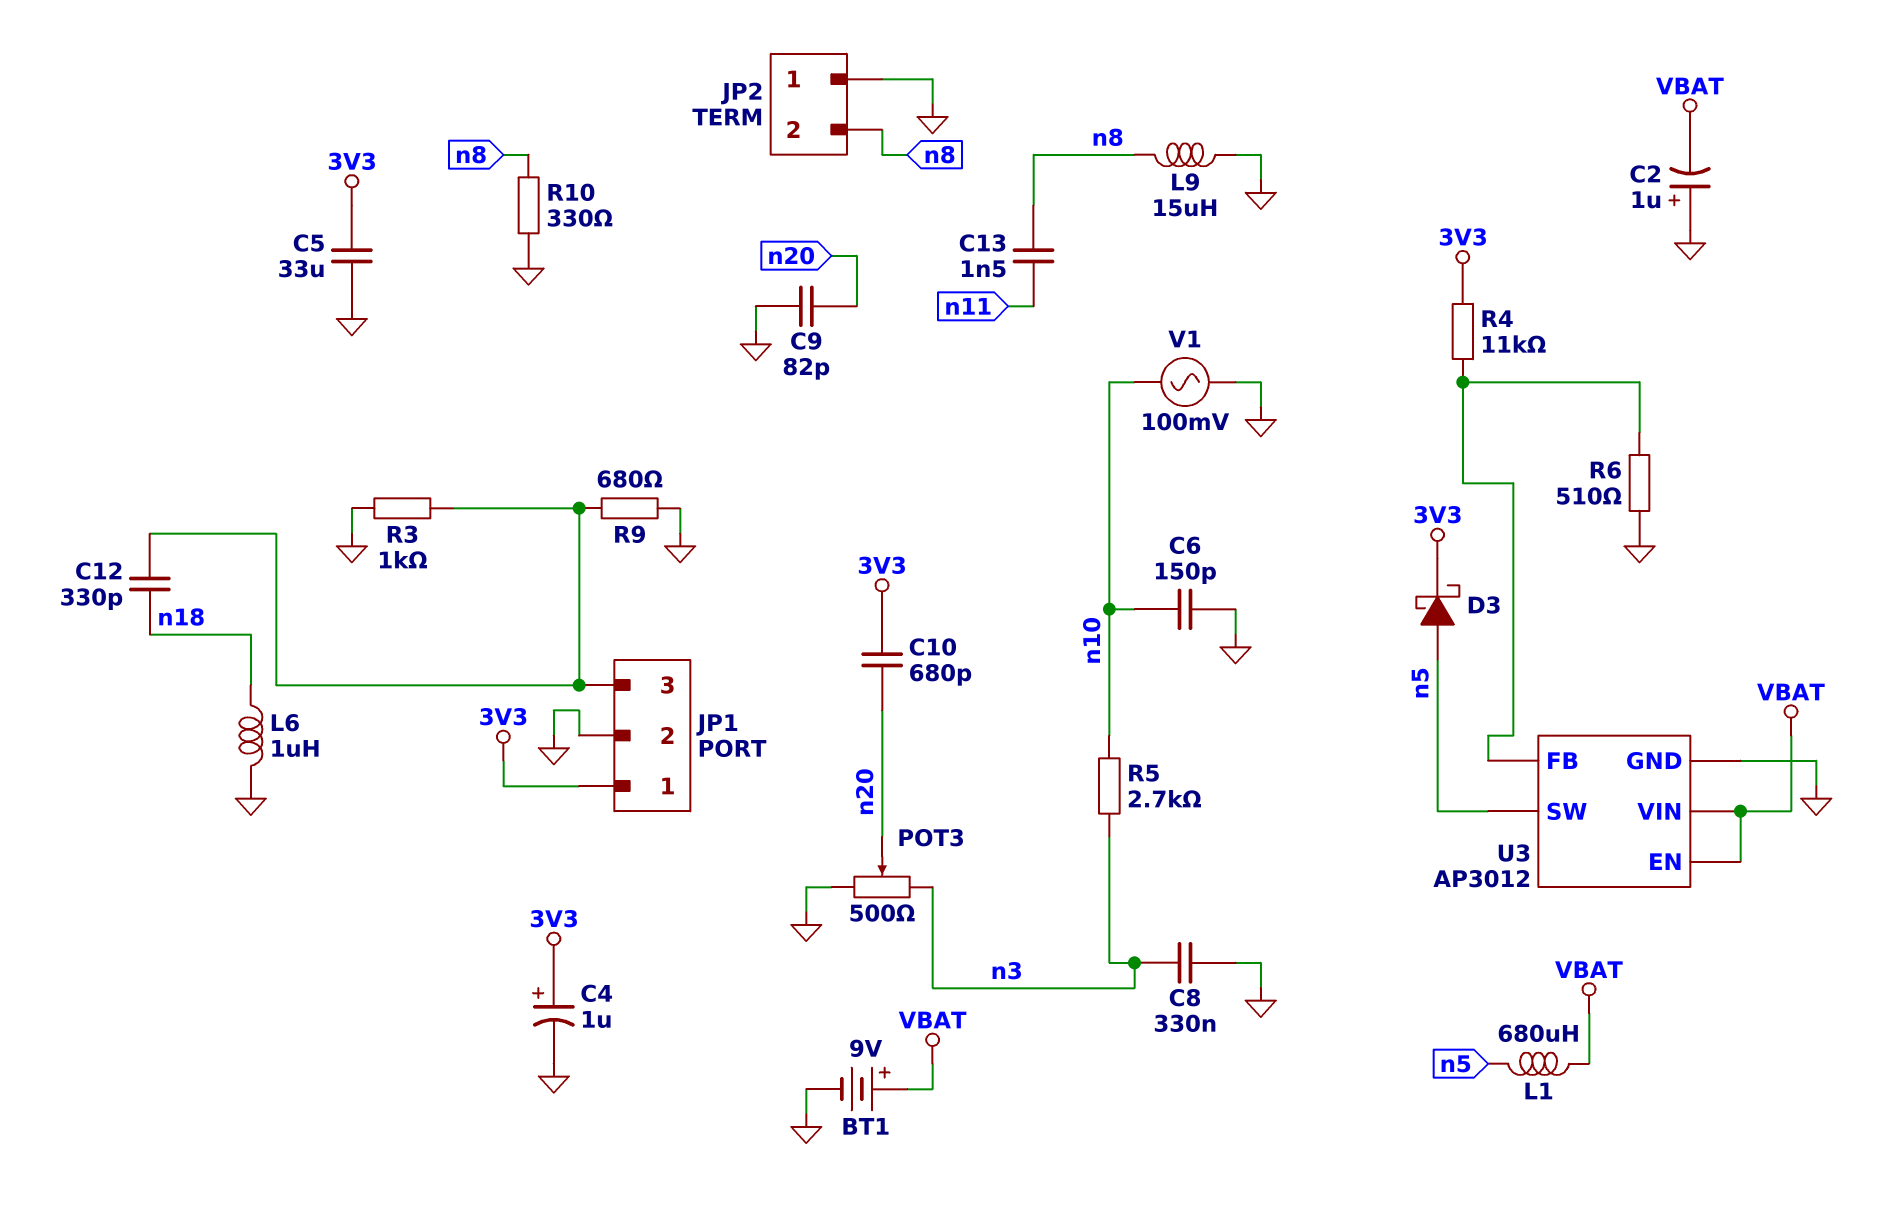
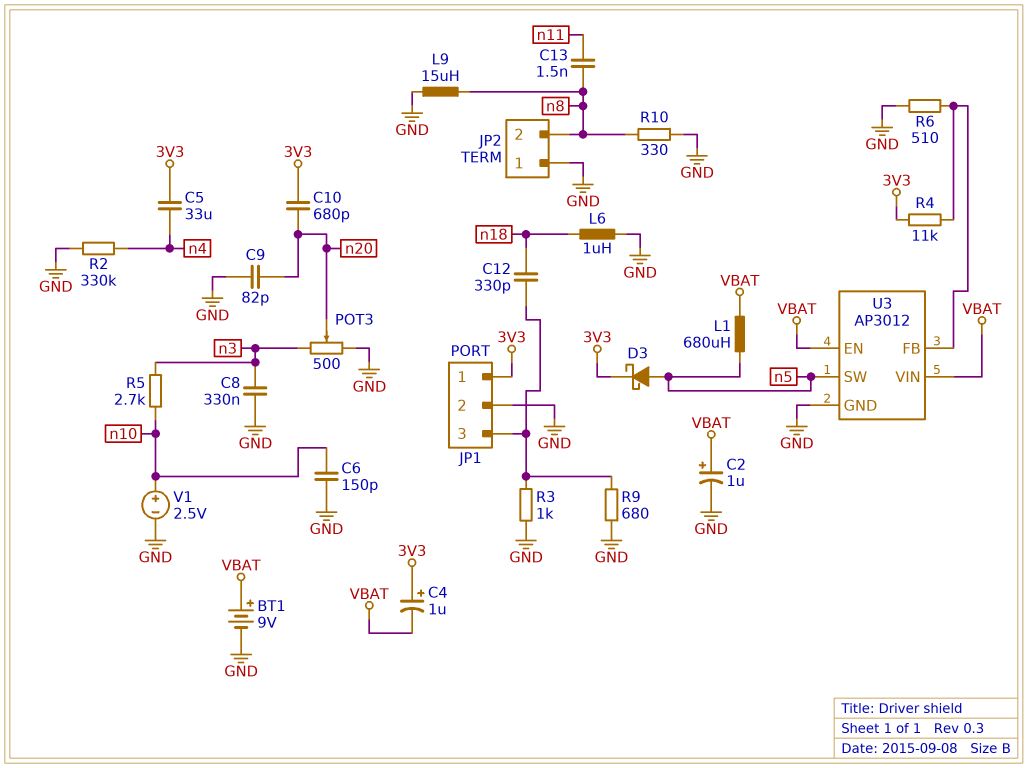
C2: 1uF (plus GND, minus VBAT) -> 1uF (plus VBAT, minus GND)
C4: 1uF (plus 3V3, minus GND) -> 1uF (plus 3V3, minus VBAT)
C5: 33uF (3V3, GND) -> 33uF (3V3, n4)
R2: none -> 330k (GND, n4)
V1: AC 100mV (GND, n10) -> 2.5V (plus n10, minus GND)

